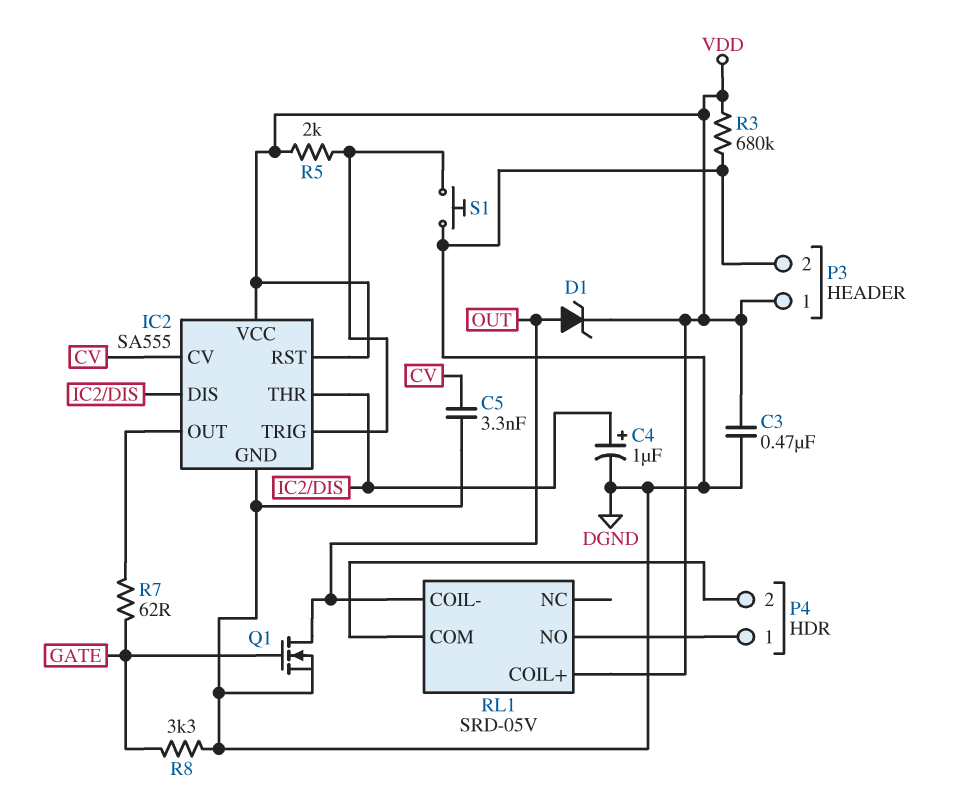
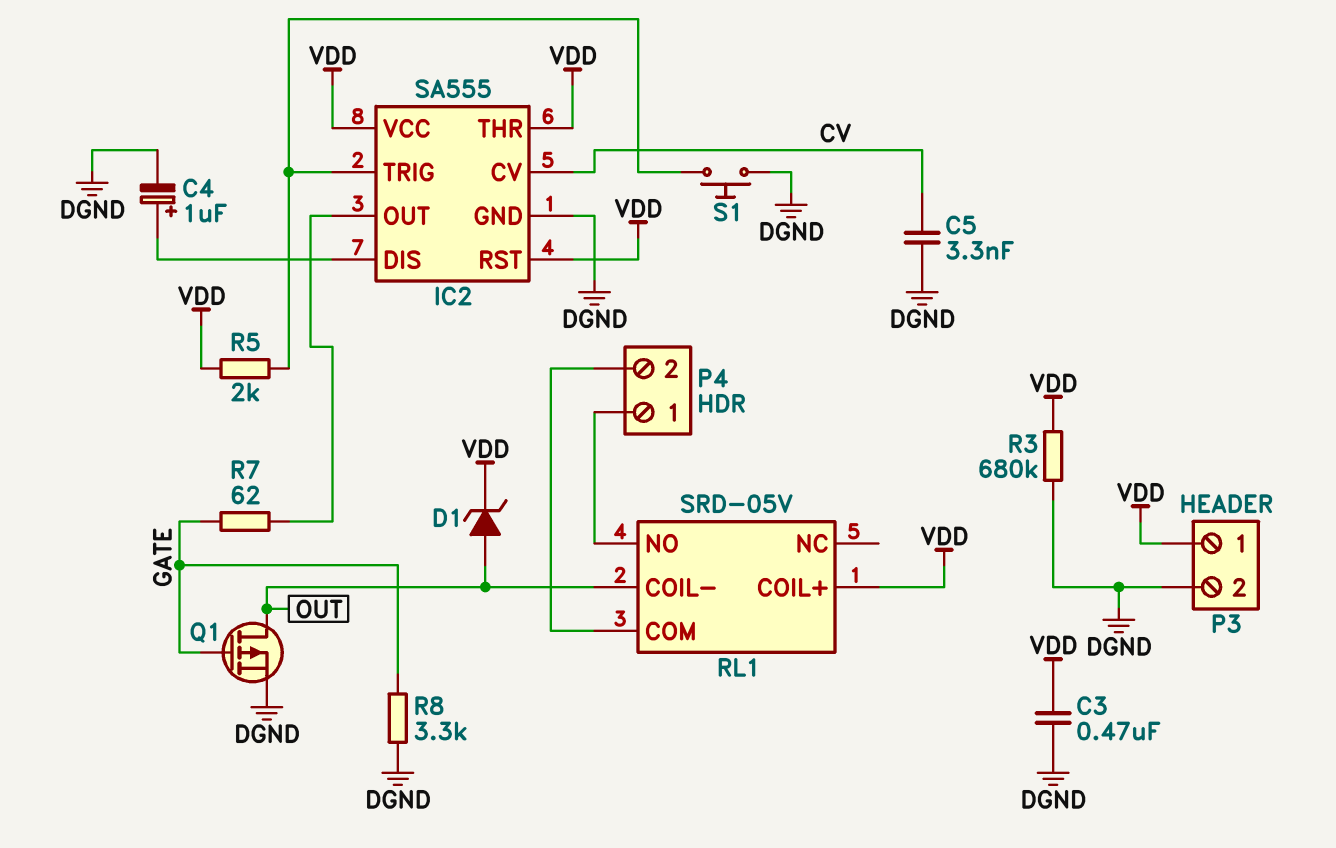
IC2 pin THR: IC2/DIS -> VDD
Q1: NMOS (G GATE, D OUT, S DGND) -> PMOS (G GATE, D OUT, S DGND)

